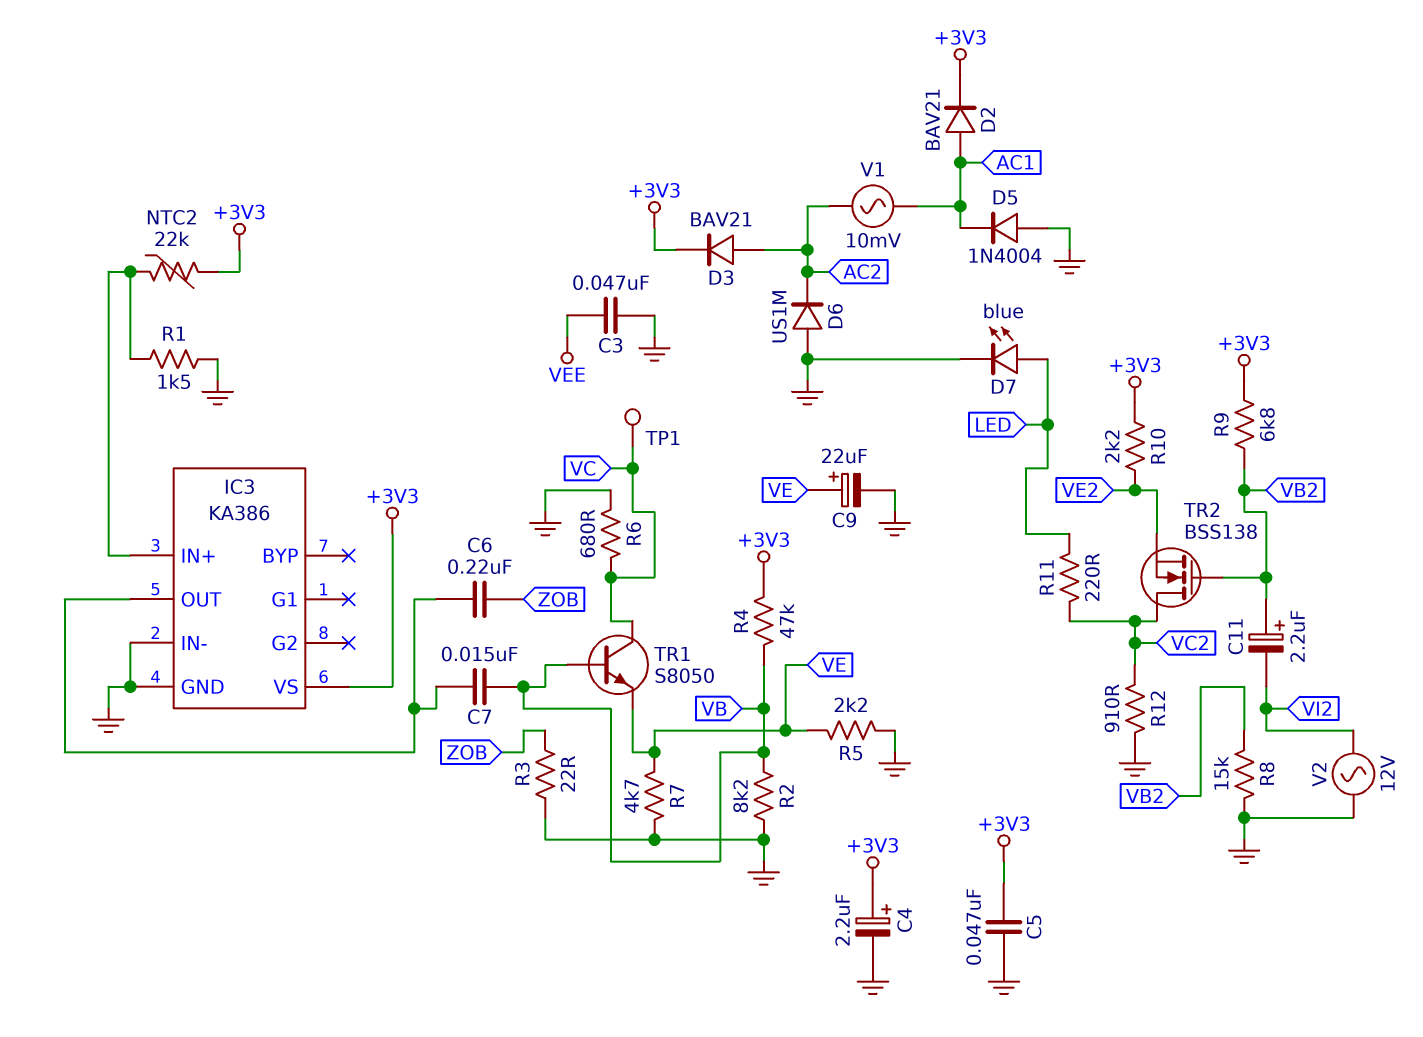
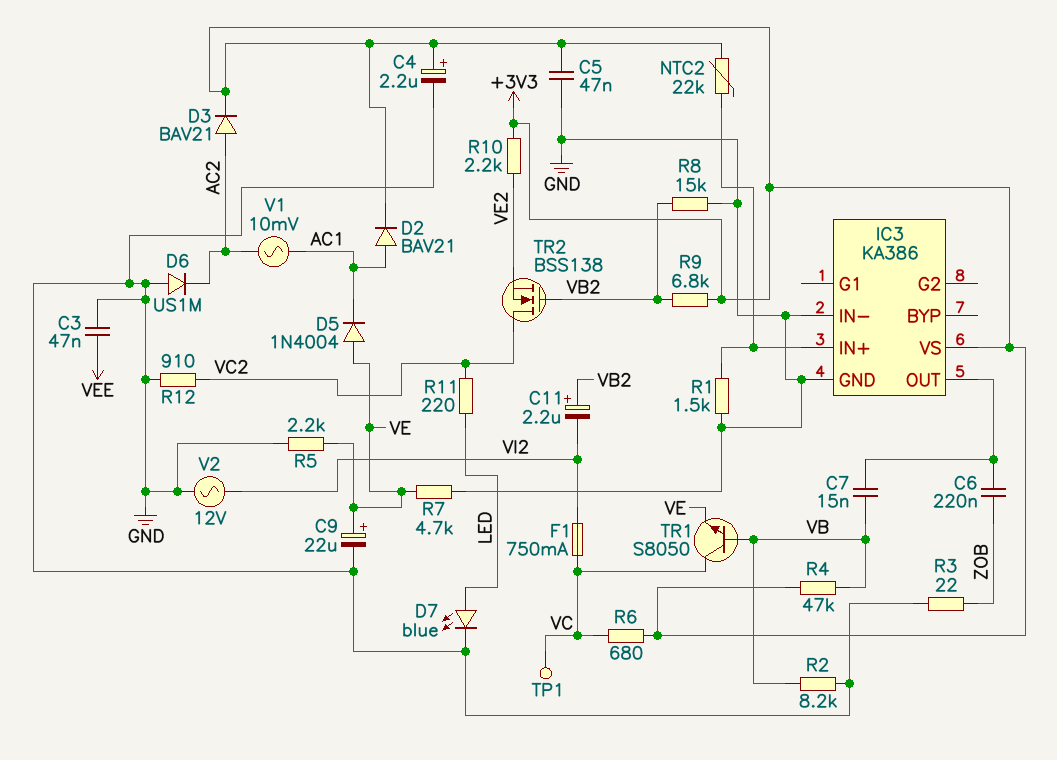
D5: diode 1N4004 (A GND, K AC1) -> diode 1N4004 (A VE, K AC1)
F1: none -> 750mA (VC, VI2)
R6: 680 (GND, VC) -> 680 (+3V3, VC)

